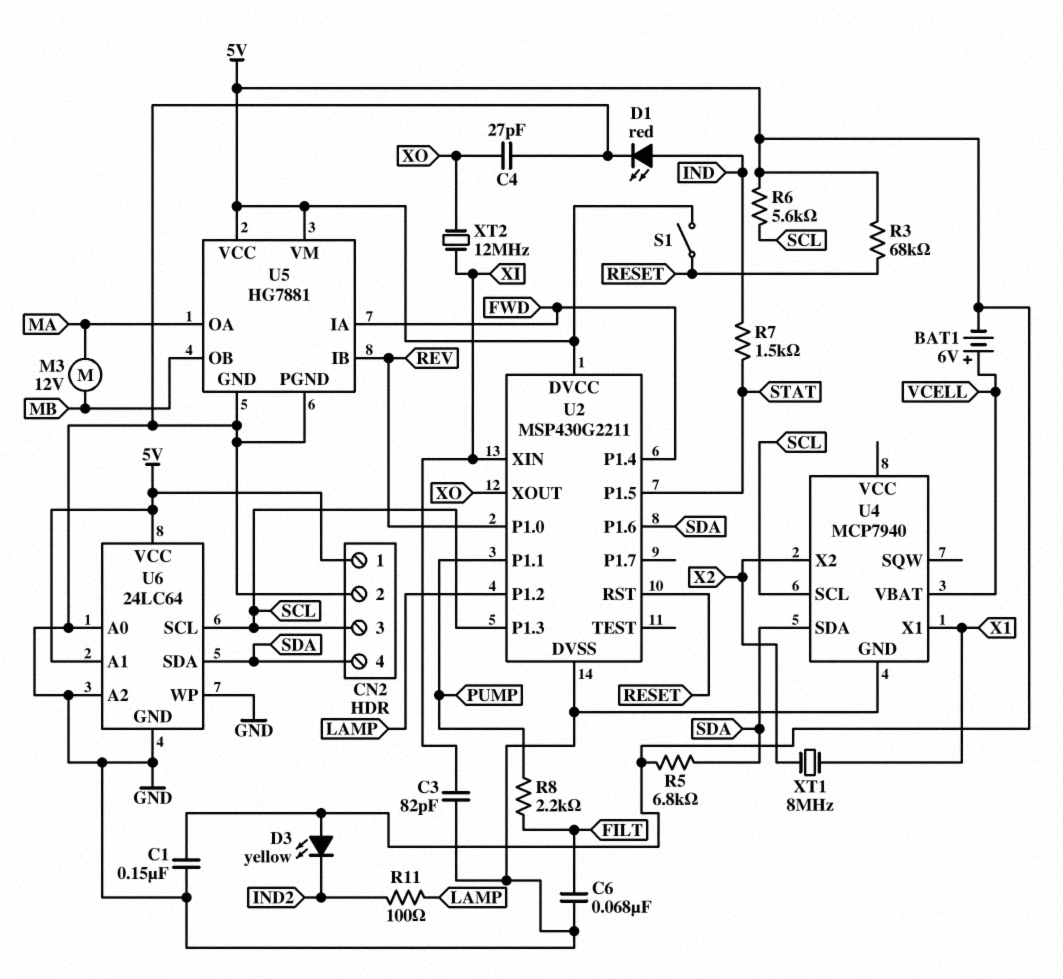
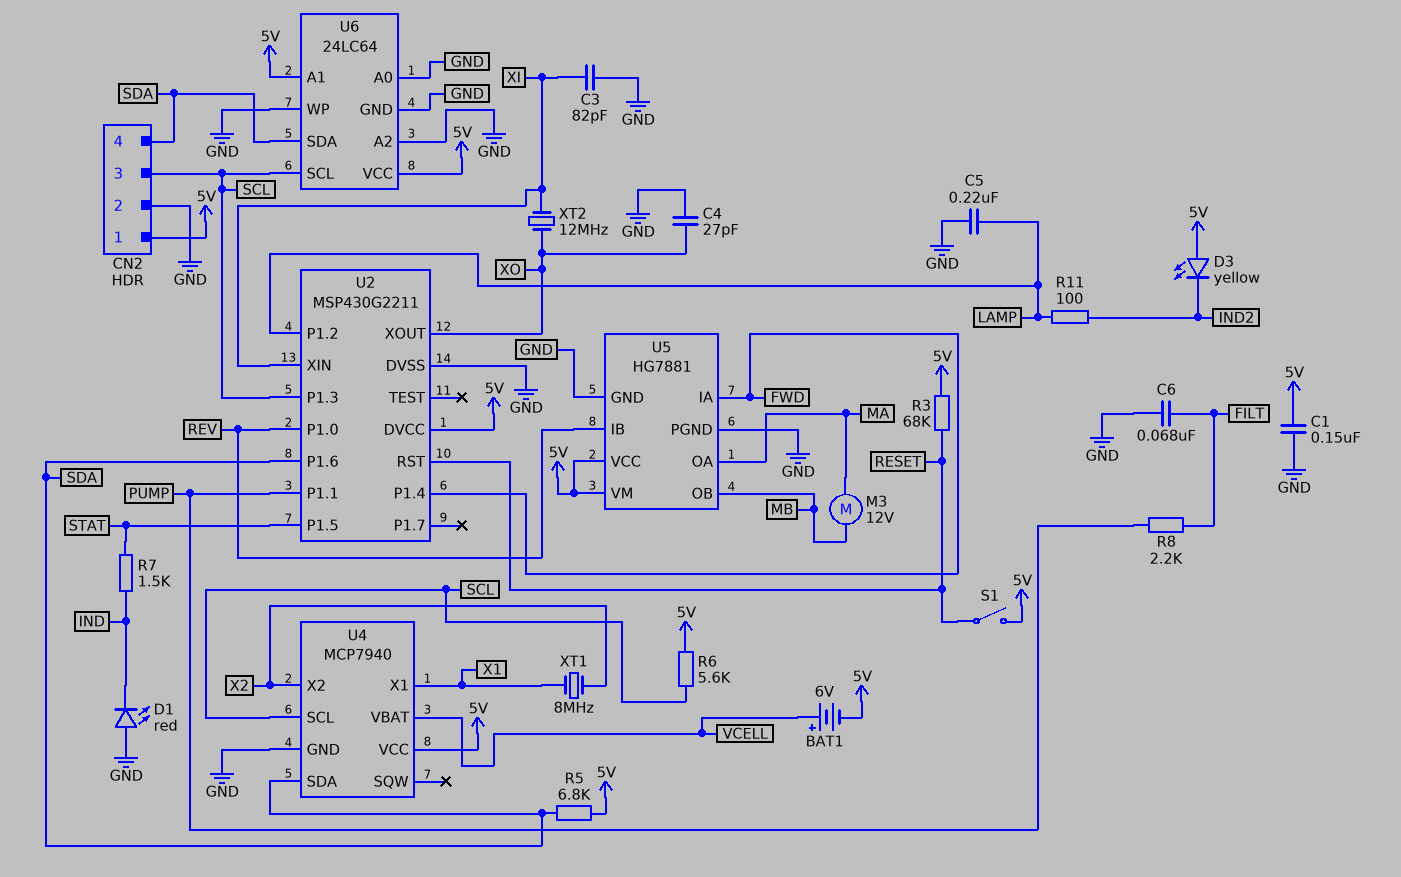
C5: none -> 220nF (GND, LAMP)
D1: LED red (A IND, K GND) -> LED red (A GND, K IND)
U4 pin VCC: none -> 5V

